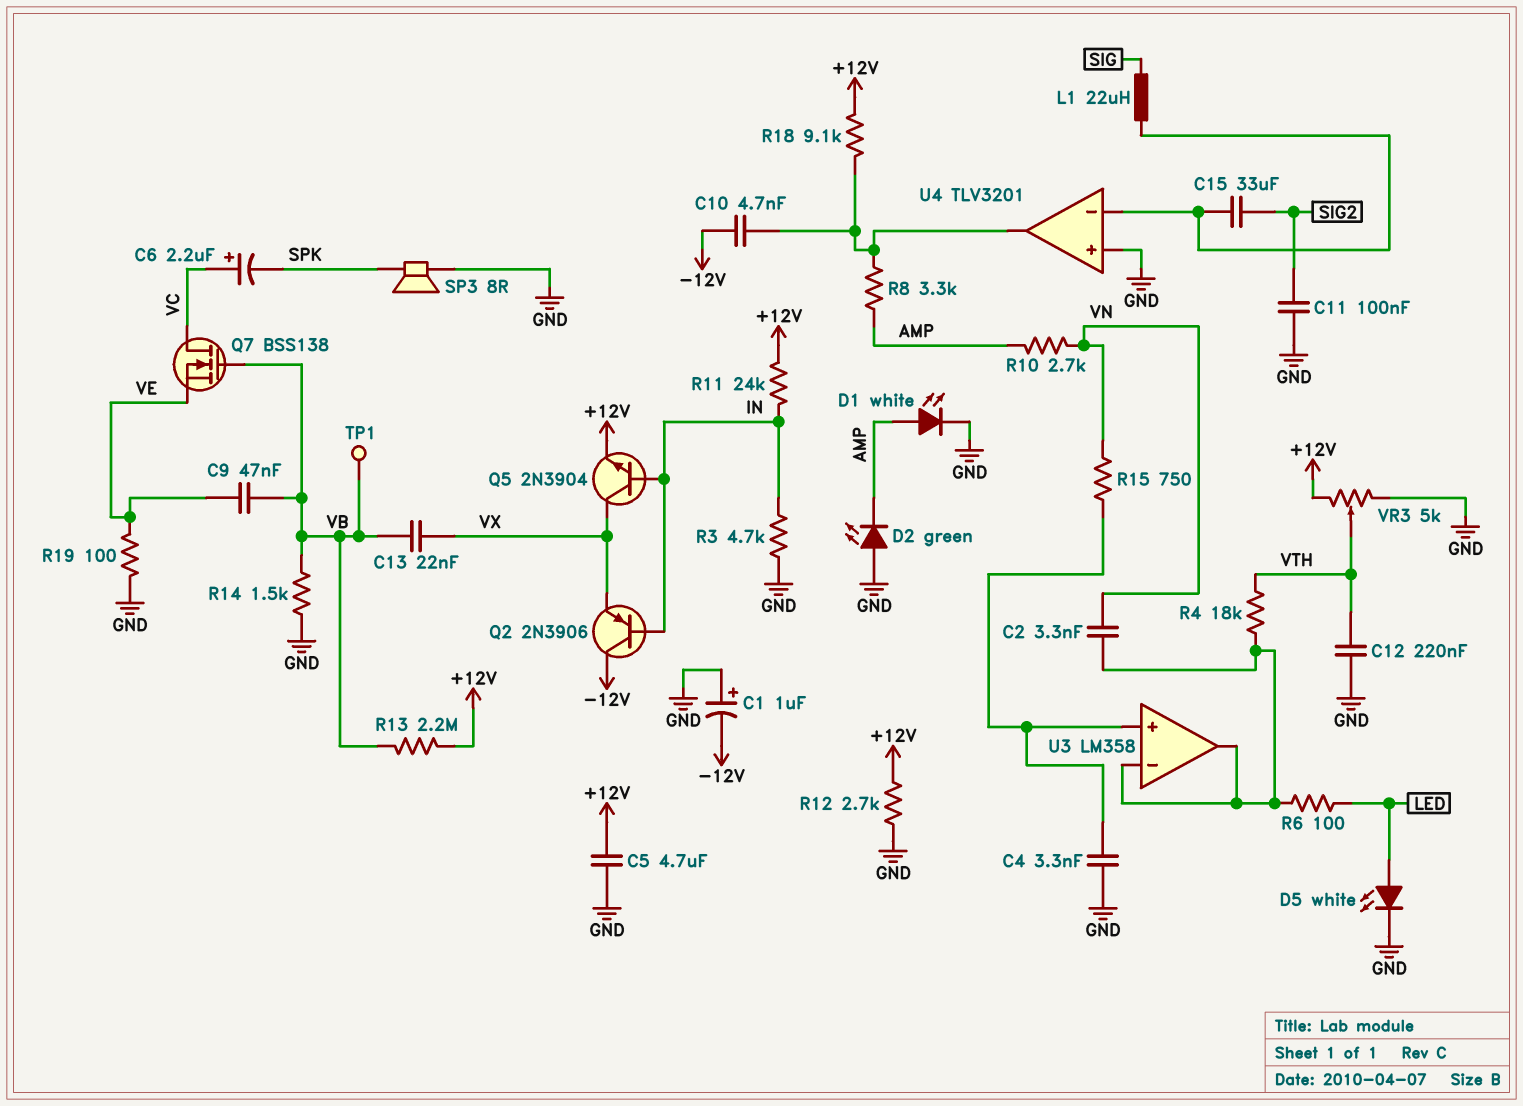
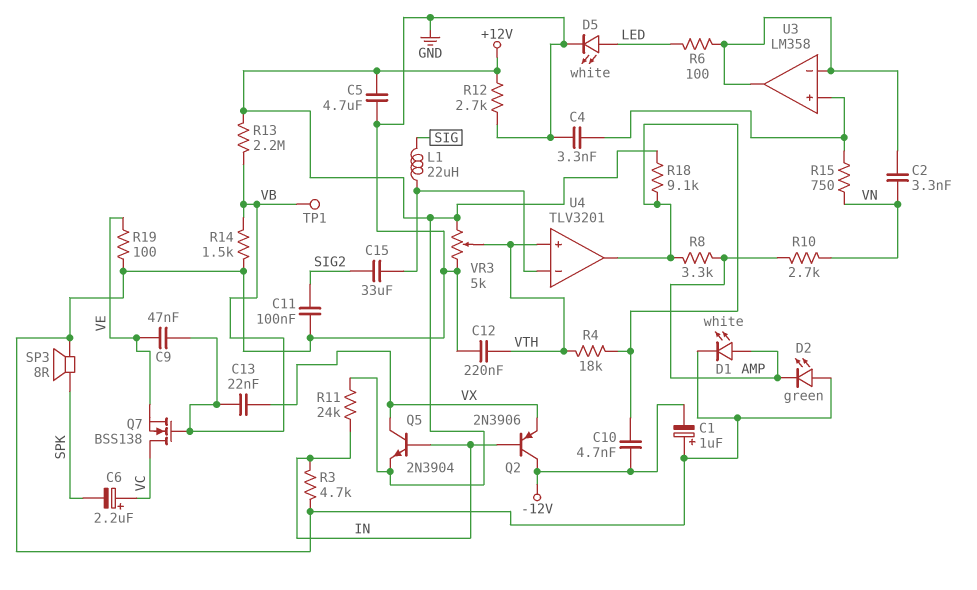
R4: 18k (U3/in-, VTH) -> 18k (U4/out, VTH)
U4 pin in+: GND -> VTH

